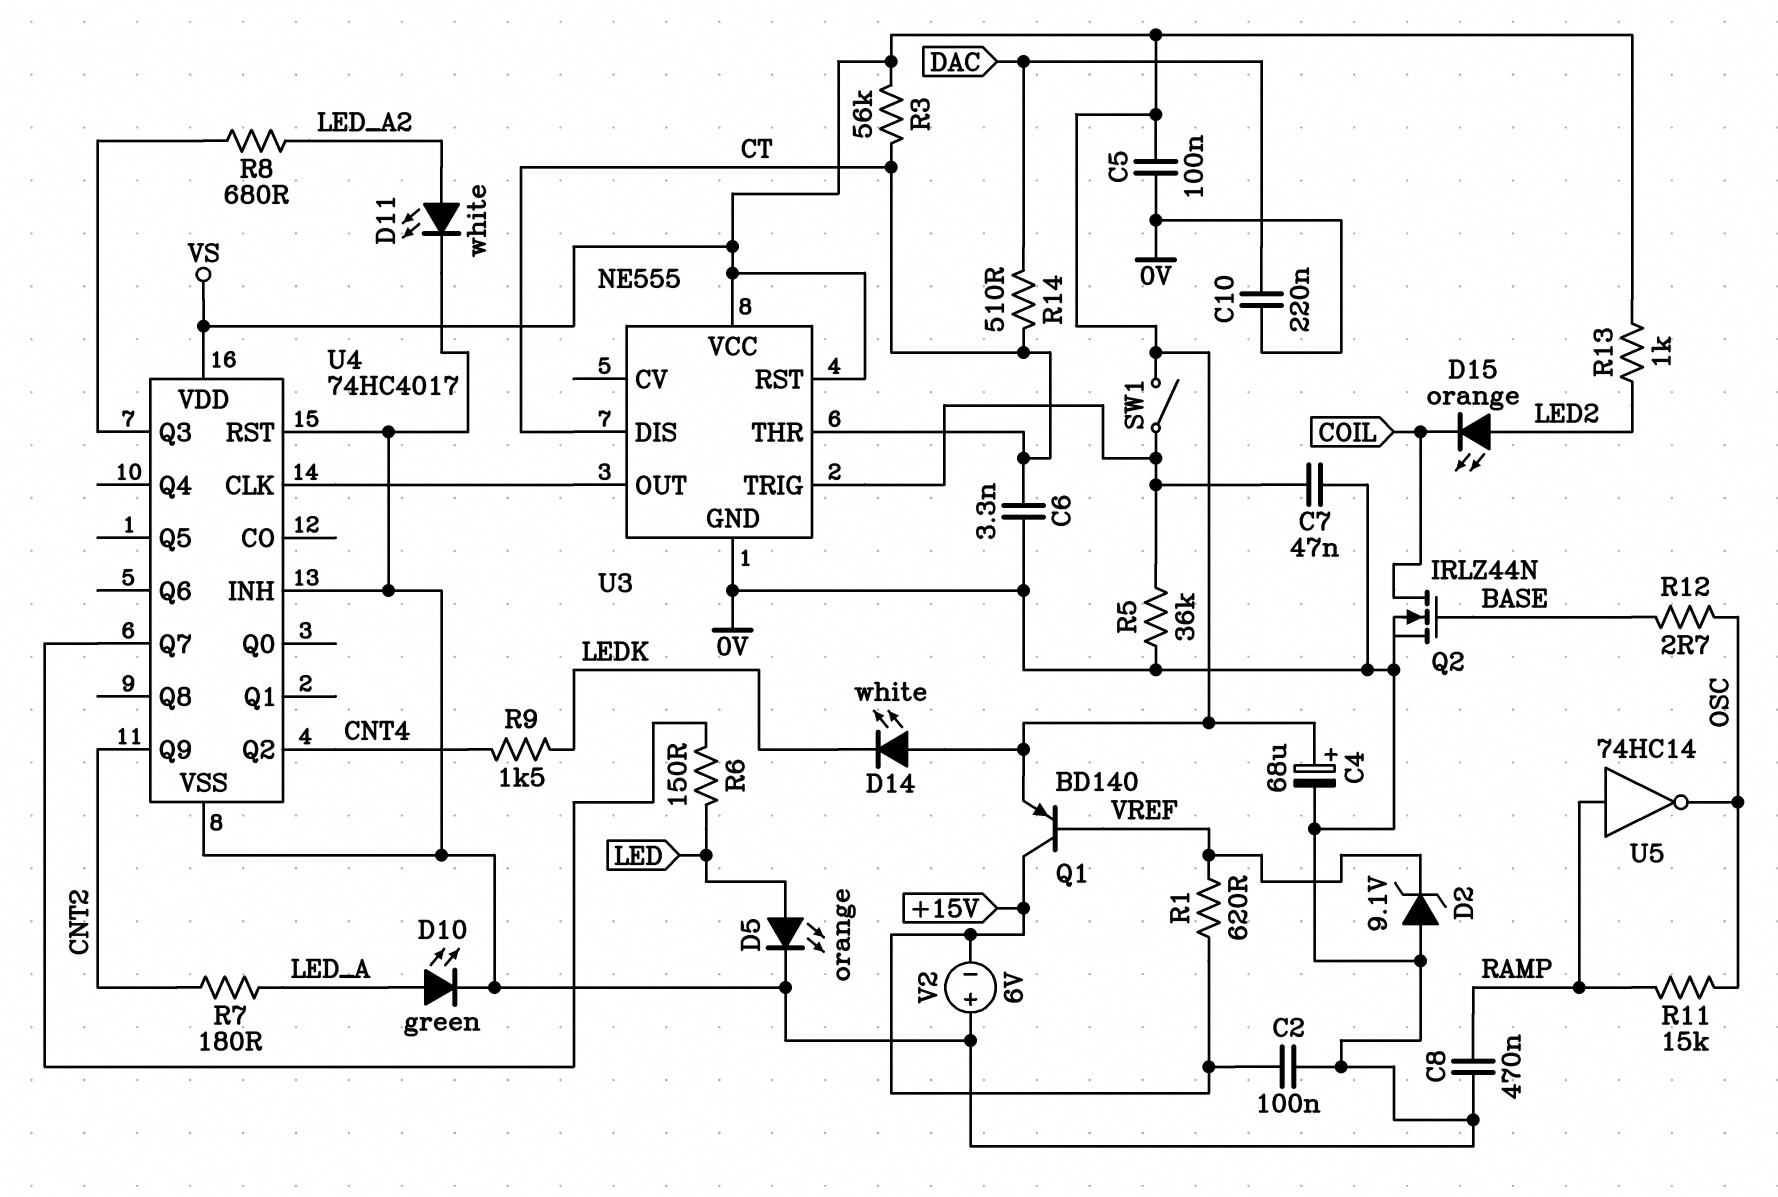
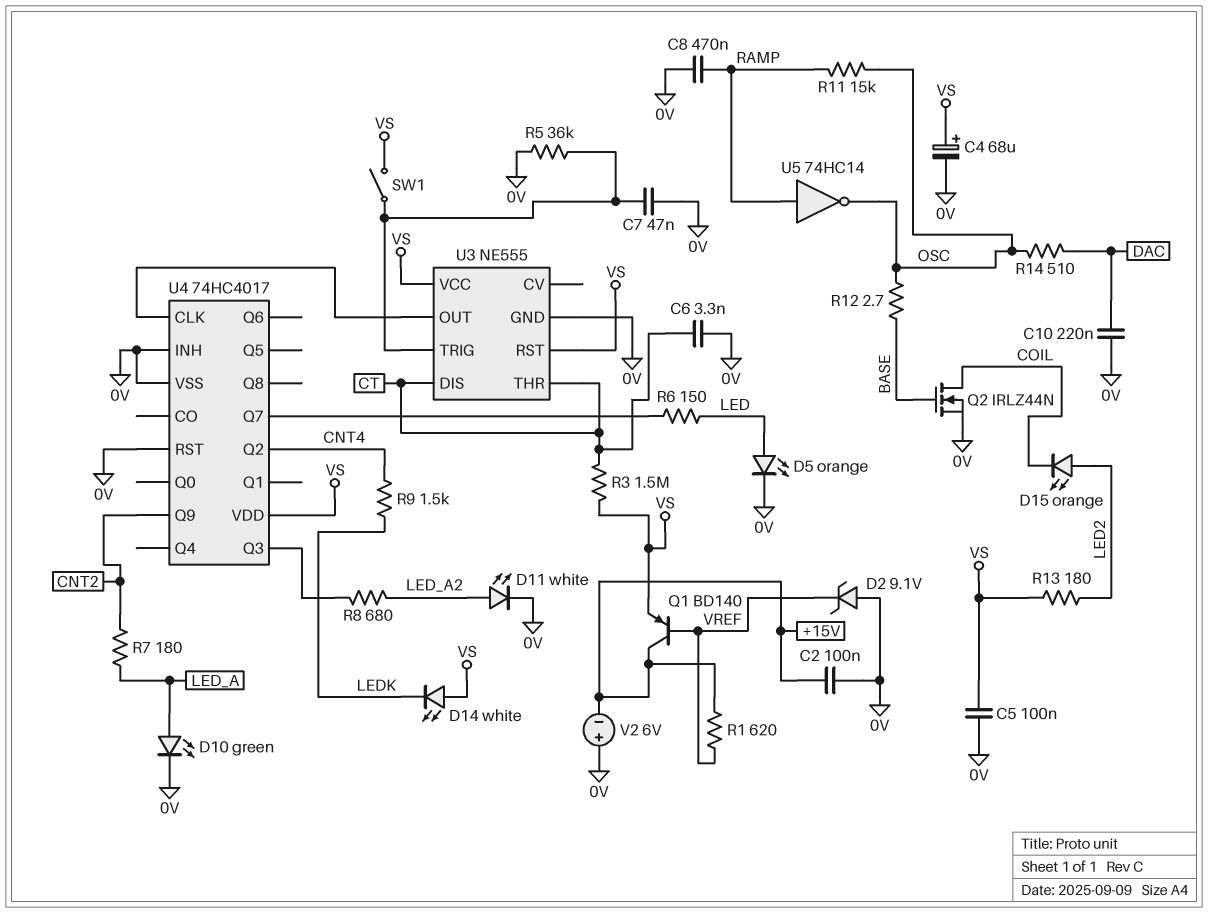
R3: 56k (CT, VS) -> 1.5M (CT, VS)
R13: 1k (LED2, VS) -> 180 (LED2, VS)
R14: 510 (CT, DAC) -> 510 (DAC, OSC)

